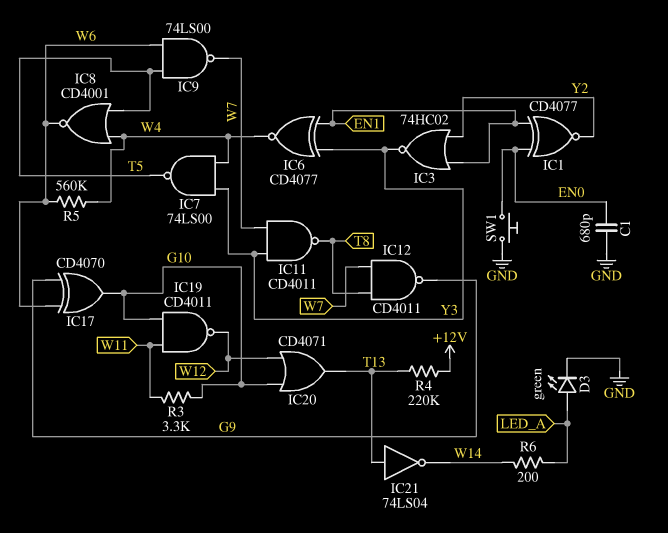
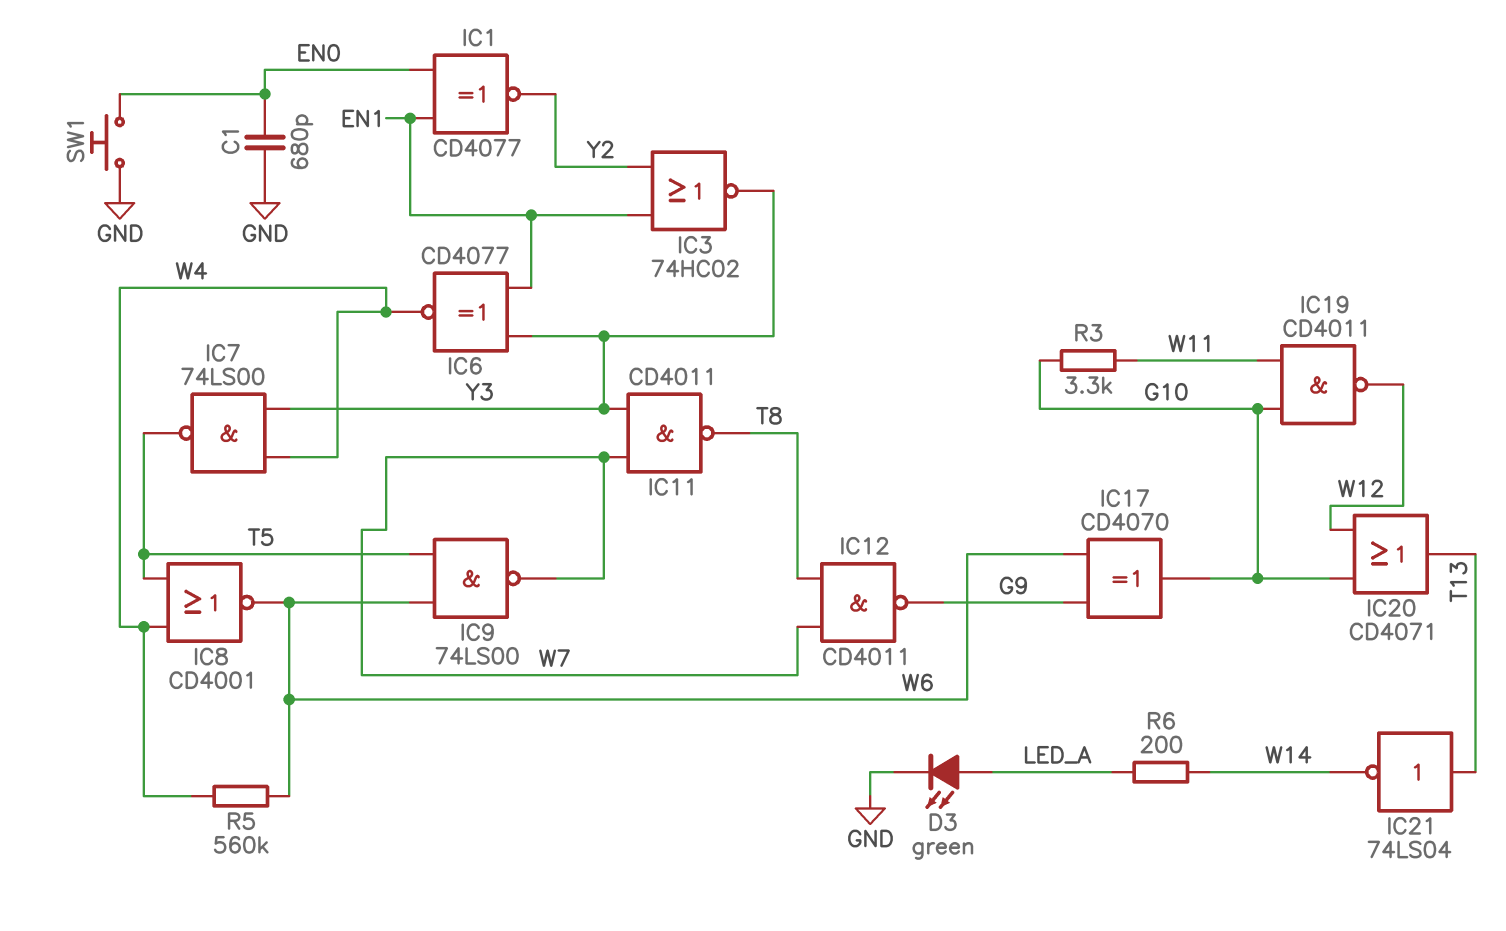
R4: 220k (+12V, T13) -> none

